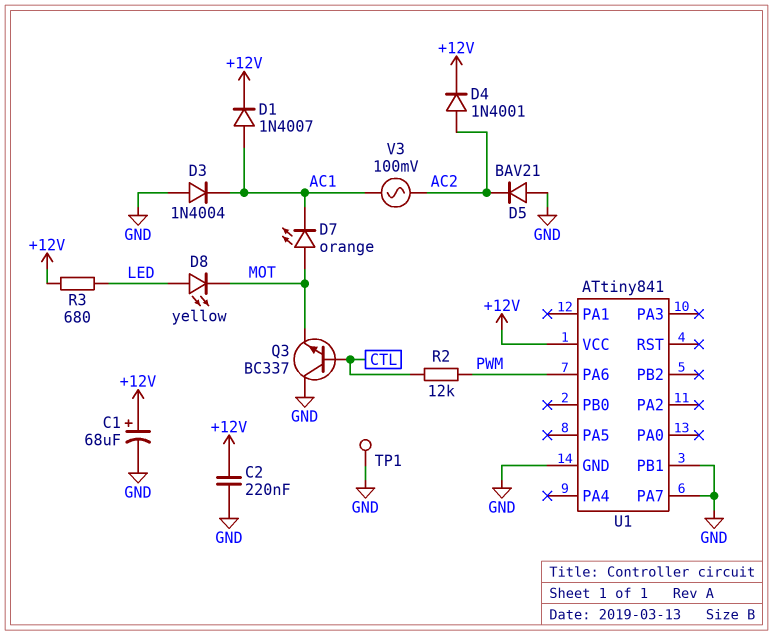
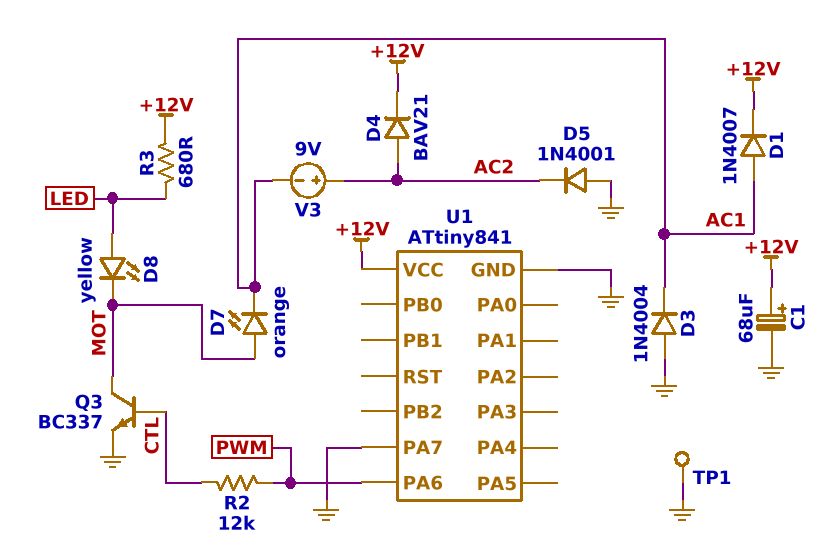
C2: 220nF (+12V, GND) -> none
D4: diode 1N4001 (A AC2, K +12V) -> diode BAV21 (A AC2, K +12V)
D5: diode BAV21 (A GND, K AC2) -> diode 1N4001 (A GND, K AC2)
Q3: NPN BC337 (B CTL, C GND, E MOT) -> NPN BC337 (B CTL, C MOT, E GND)
U1 pin PB1: GND -> none
V3: AC 100mV (AC1, AC2) -> 9V (plus AC2, minus AC1)

